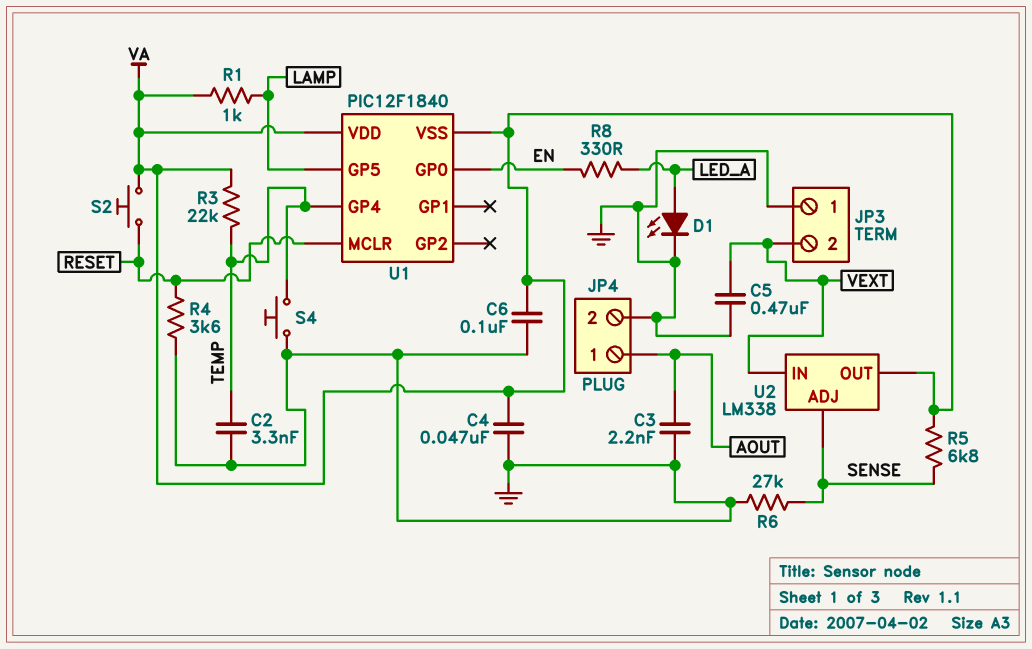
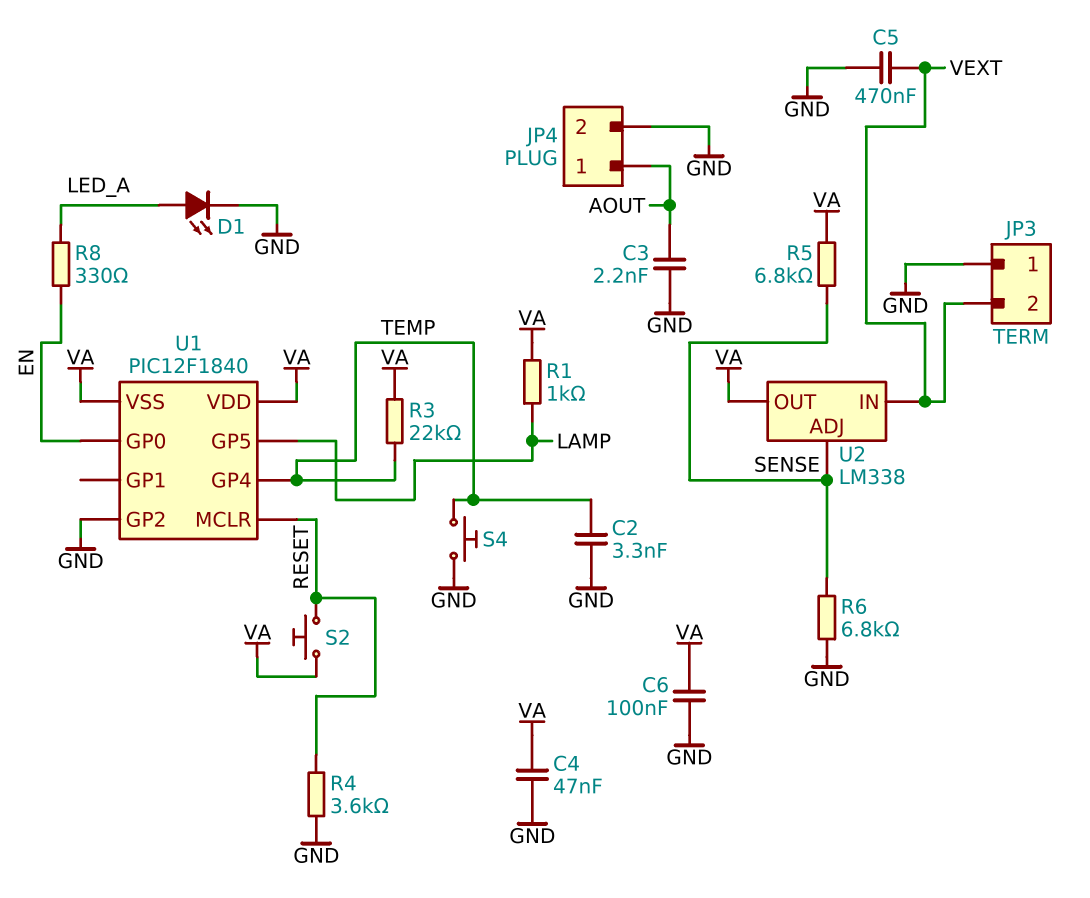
R6: 27k (GND, SENSE) -> 6.8k (GND, SENSE)
U1 pin GP2: none -> GND

